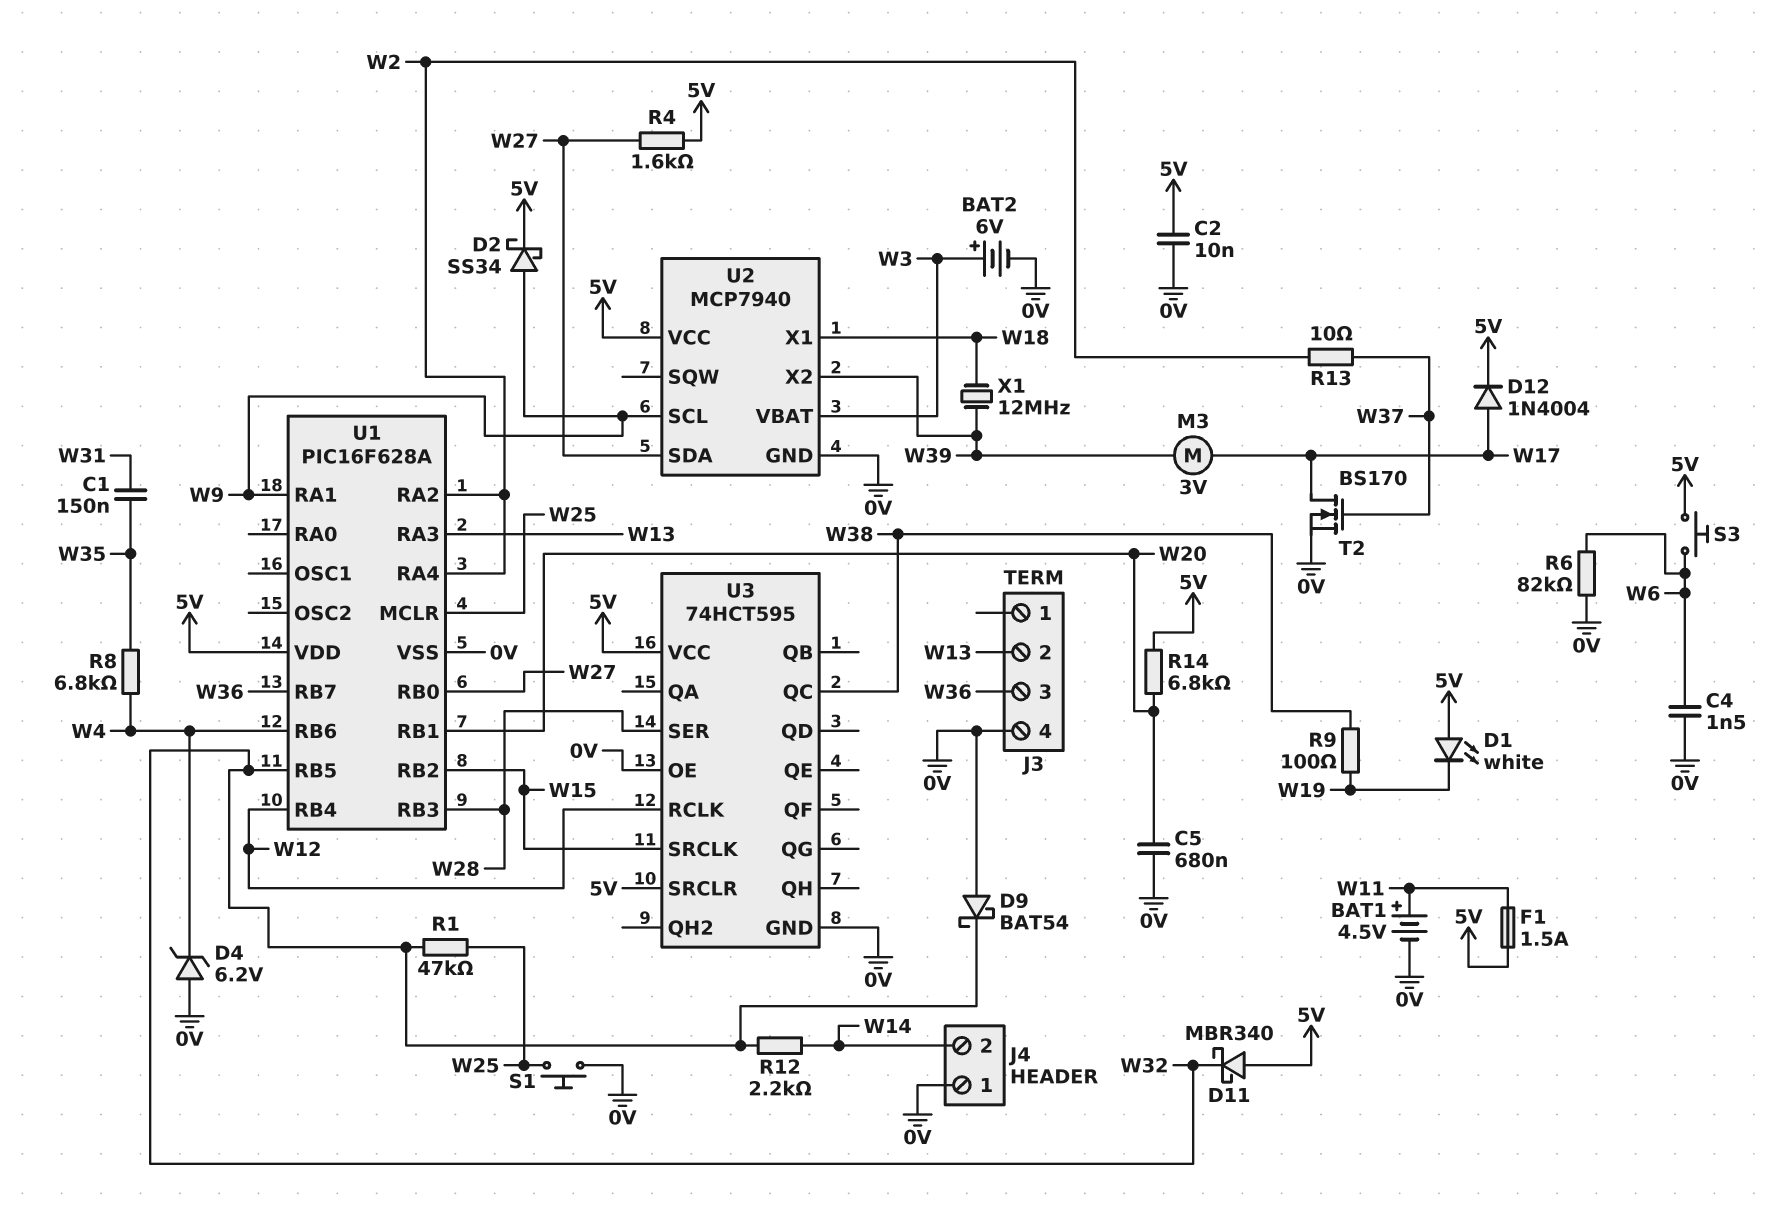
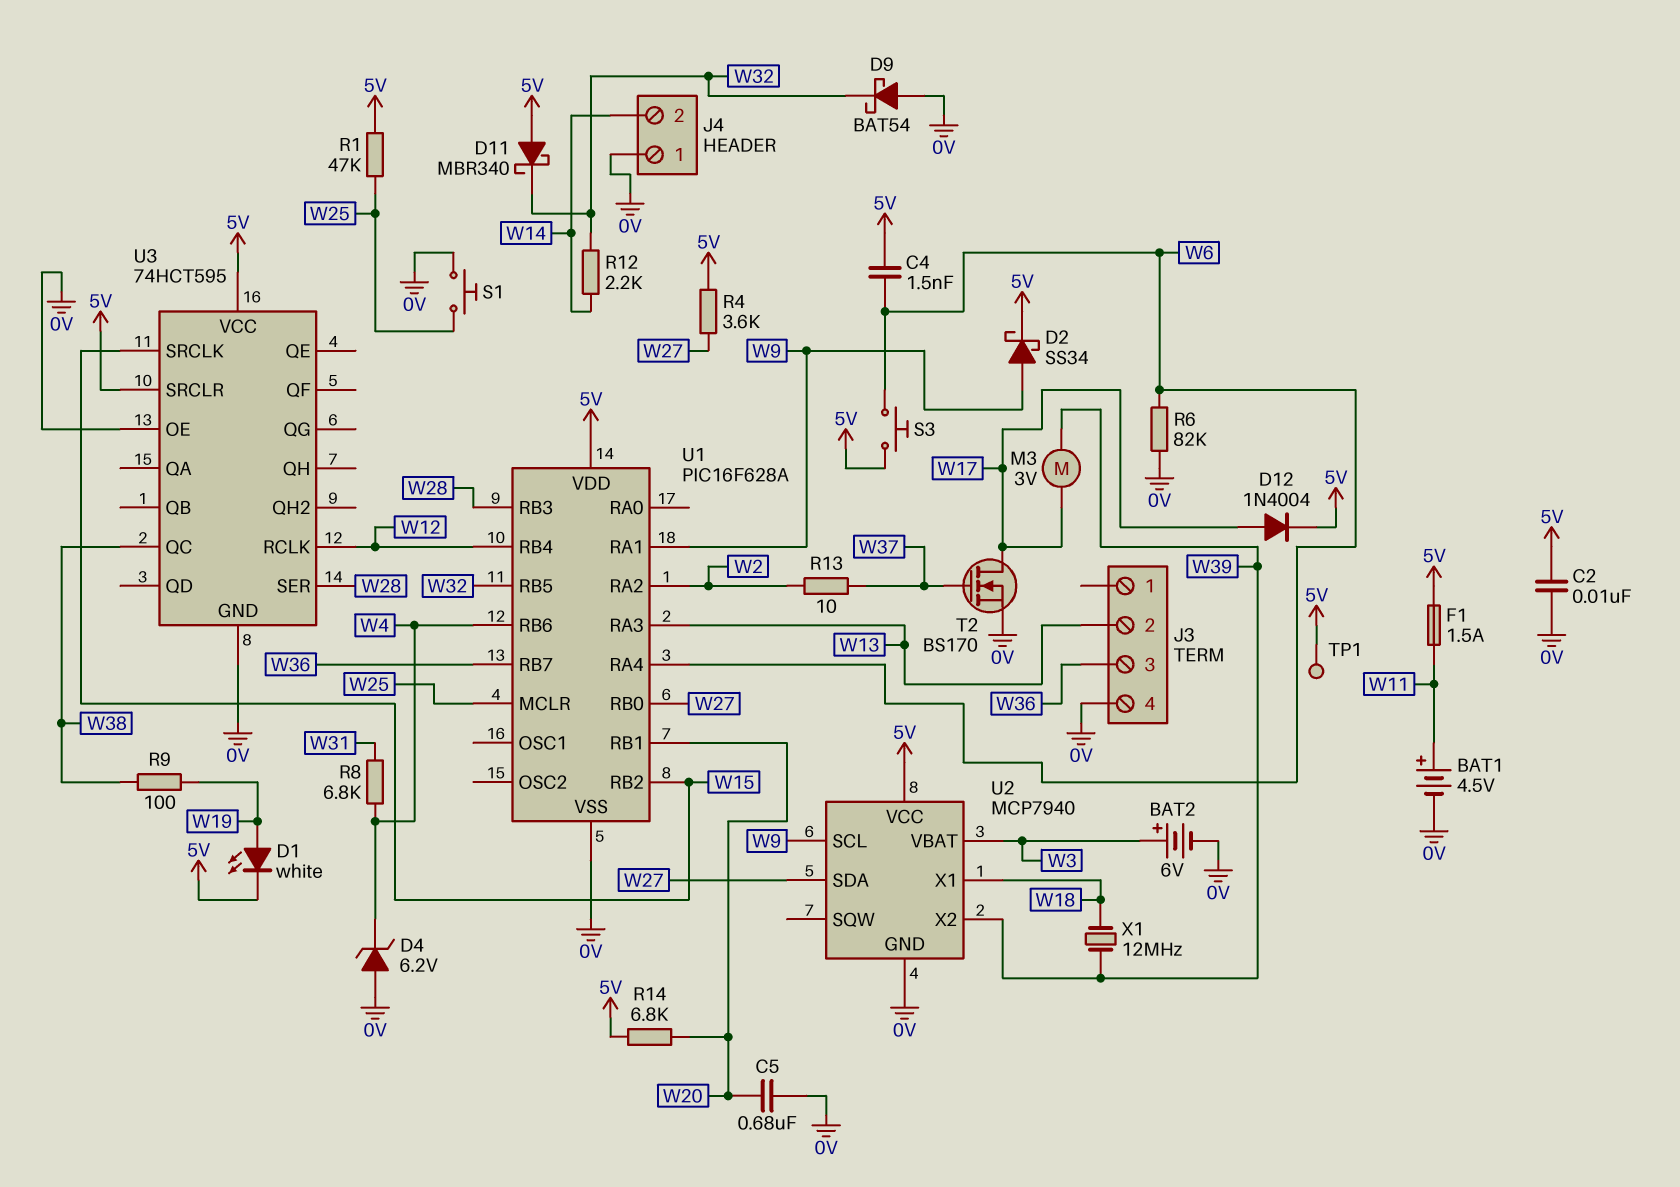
C1: 150nF (W31, W35) -> none
C4: 1.5nF (0V, W6) -> 1.5nF (5V, W6)
D1: LED white (A 5V, K W19) -> LED white (A W19, K 5V)
R1: 47k (W25, W32) -> 47k (5V, W25)
R4: 1.6k (5V, W27) -> 3.6k (5V, W27)
R8: 6.8k (W4, W35) -> 6.8k (W4, W31)
TP1: none -> test point (5V)
U1 pin RA4: W2 -> W6

